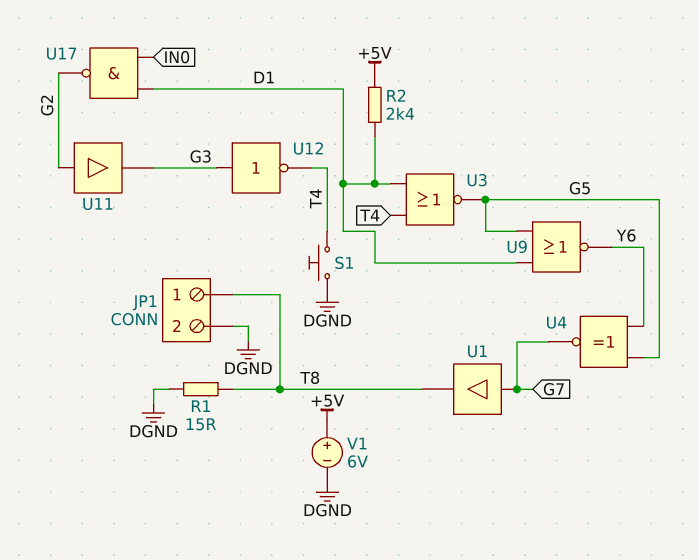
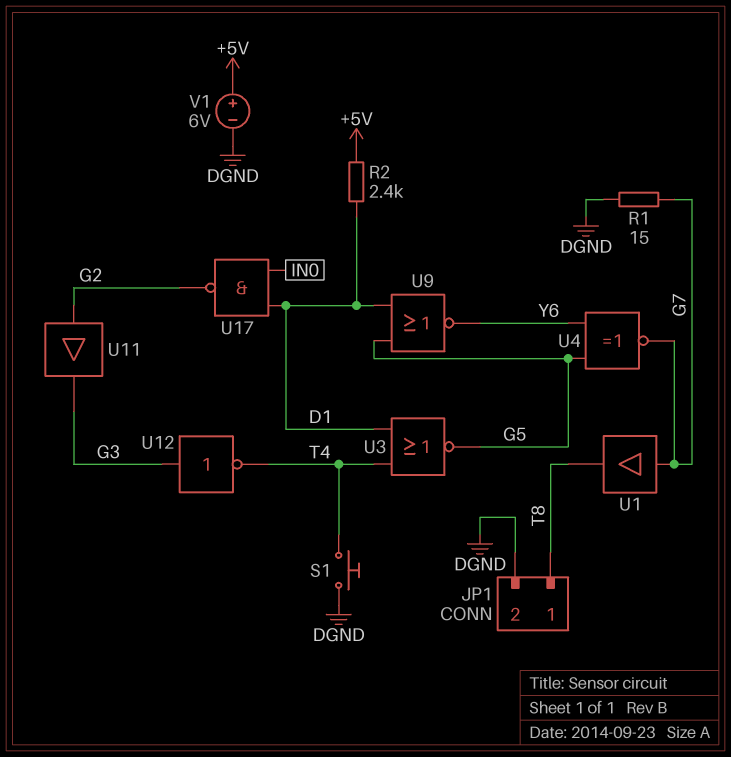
R1: 15 (DGND, T8) -> 15 (DGND, G7)

